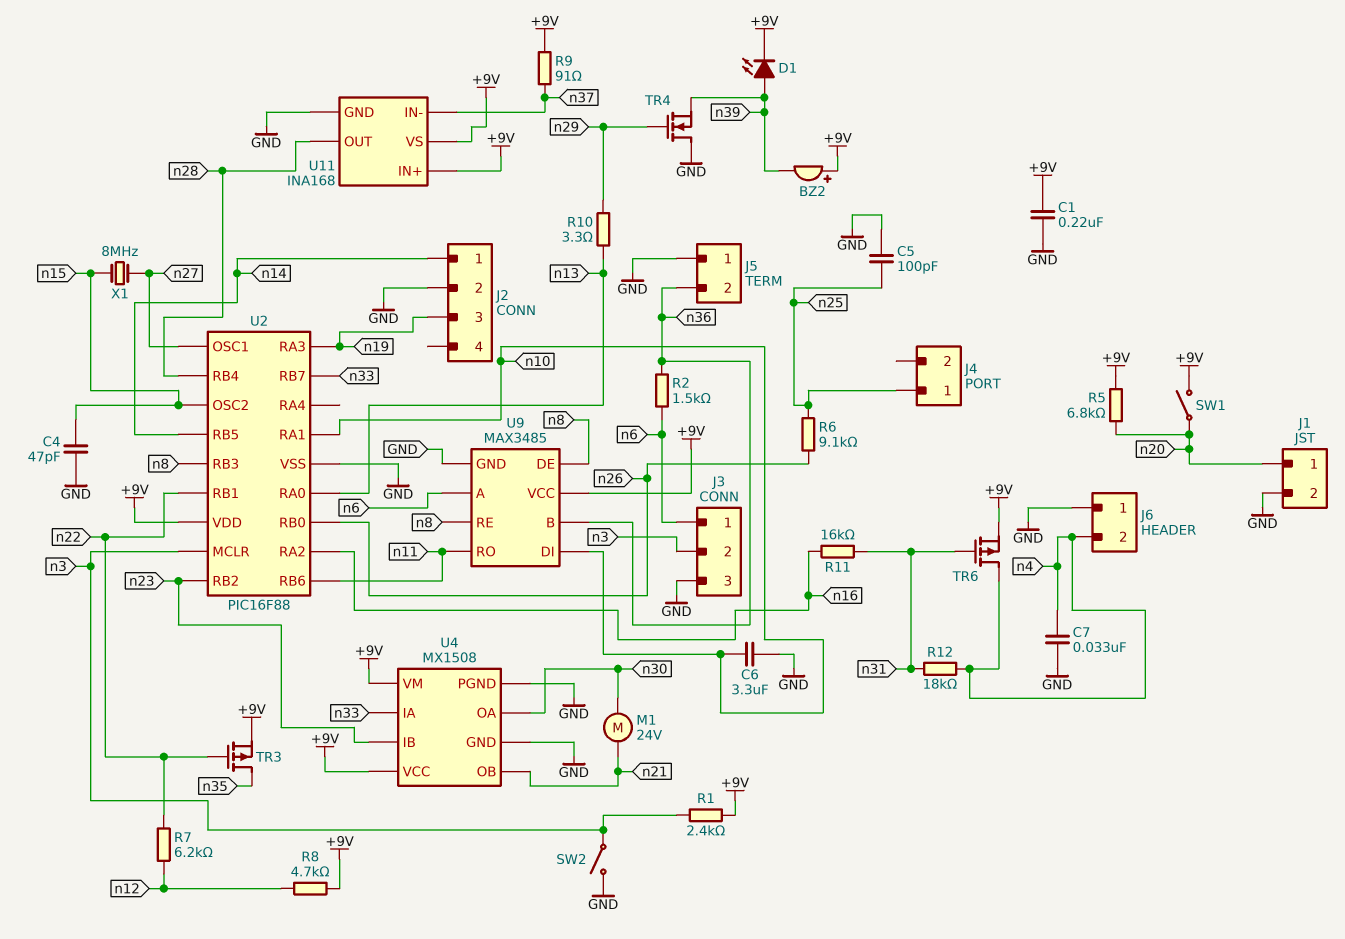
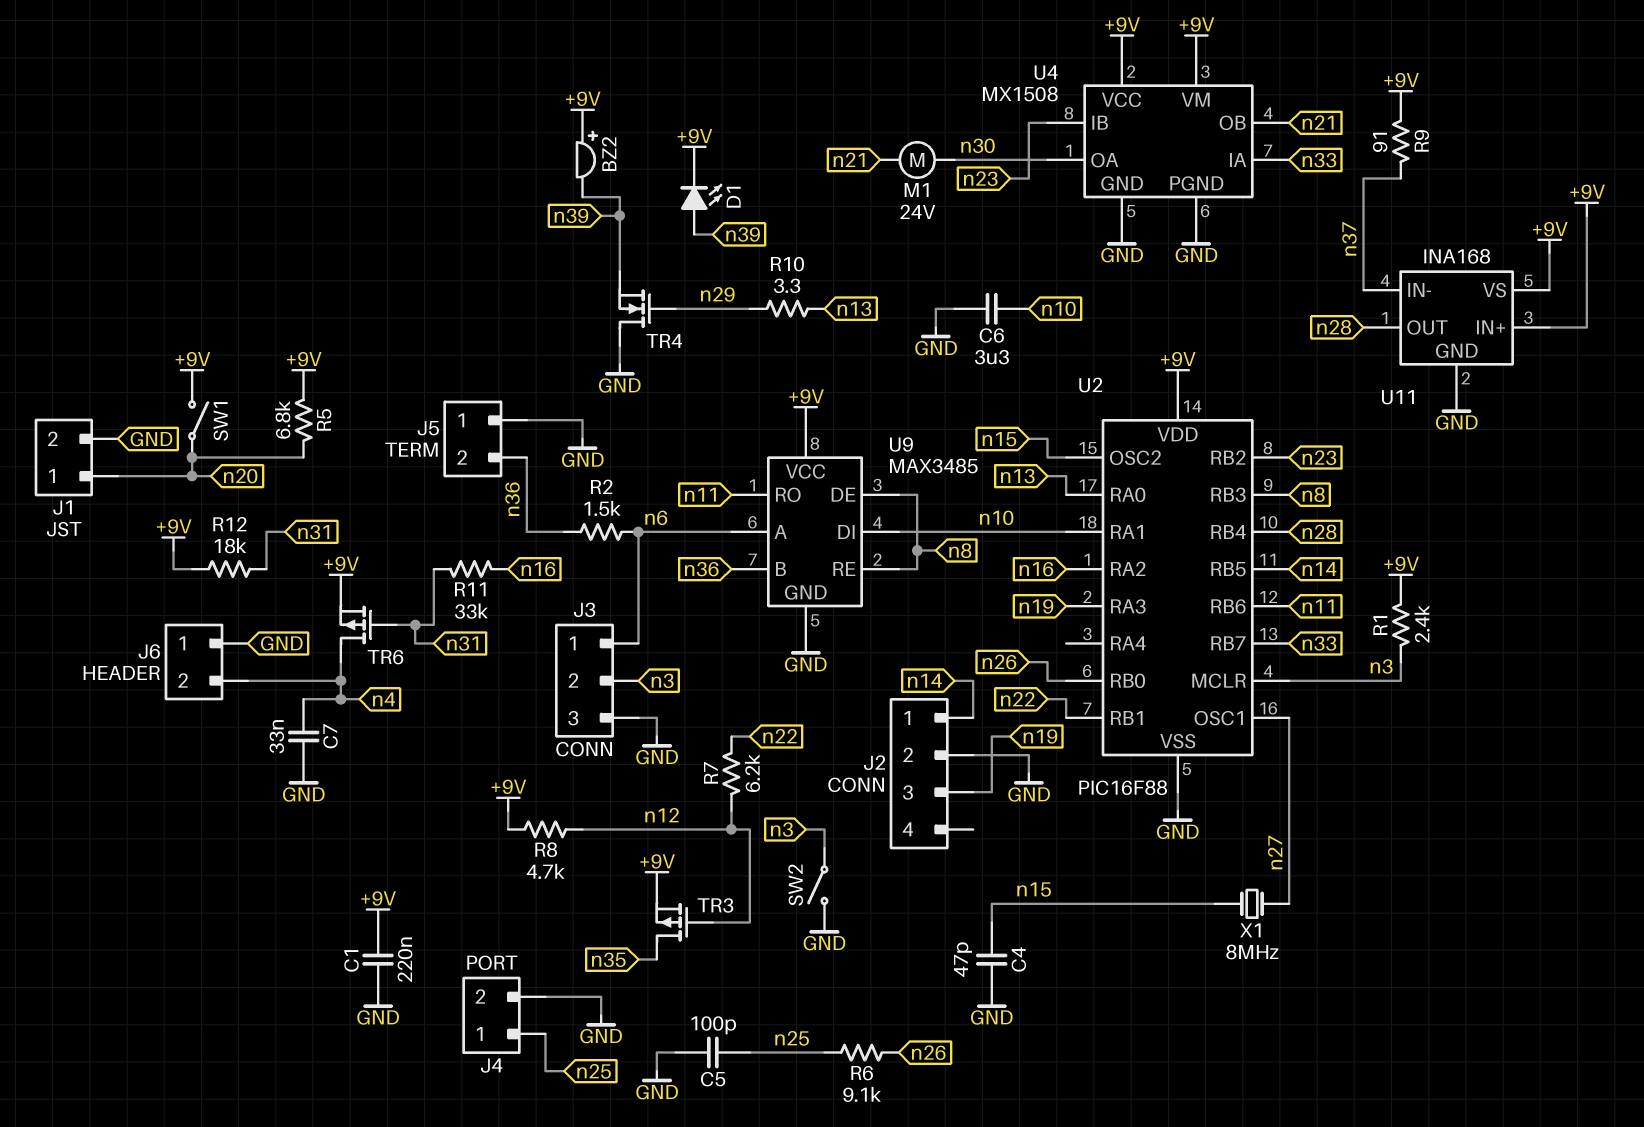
J4 pin 2: none -> GND
R11: 16k (n16, n31) -> 33k (n16, n31)
R12: 18k (n4, n31) -> 18k (+9V, n31)
TR3: PMOS (G n22, D n35, S +9V) -> PMOS (G n12, D n35, S +9V)

